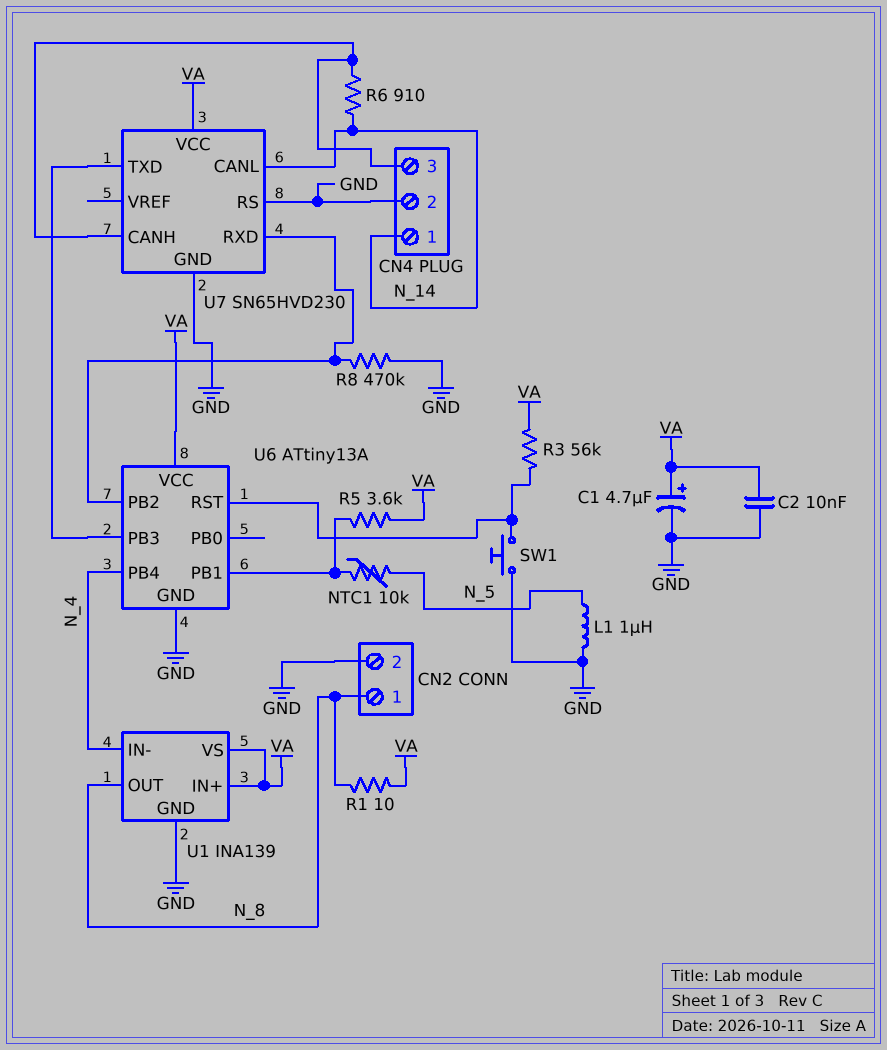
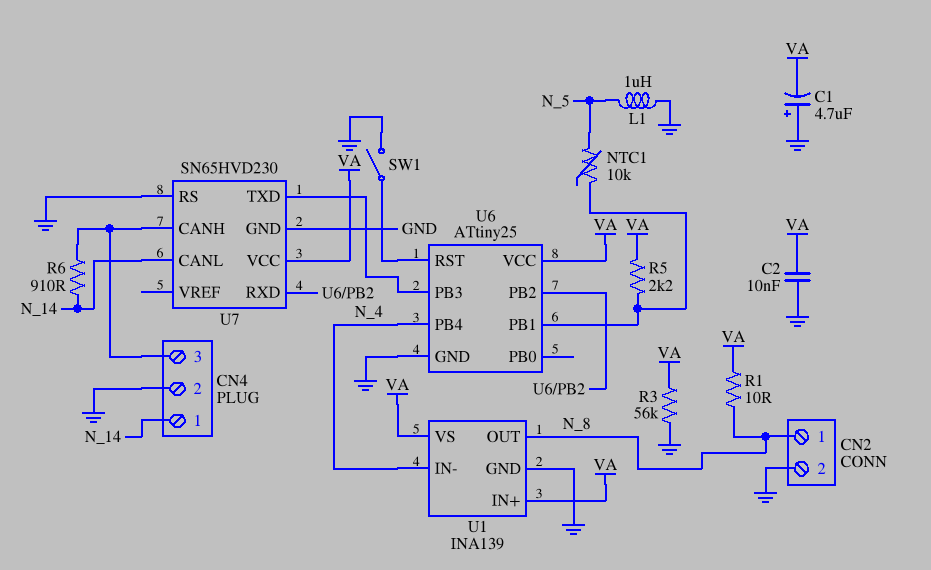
C1: 4.7uF (plus VA, minus GND) -> 4.7uF (plus GND, minus VA)
R3: 56k (U6/RST, VA) -> 56k (GND, VA)
R5: 3.6k (U6/PB1, VA) -> 2.2k (U6/PB1, VA)
R8: 470k (GND, U6/PB2) -> none
SW1: button (GND, U6/RST) -> switch (GND, U6/RST)
U6: ATtiny13A -> ATtiny25

